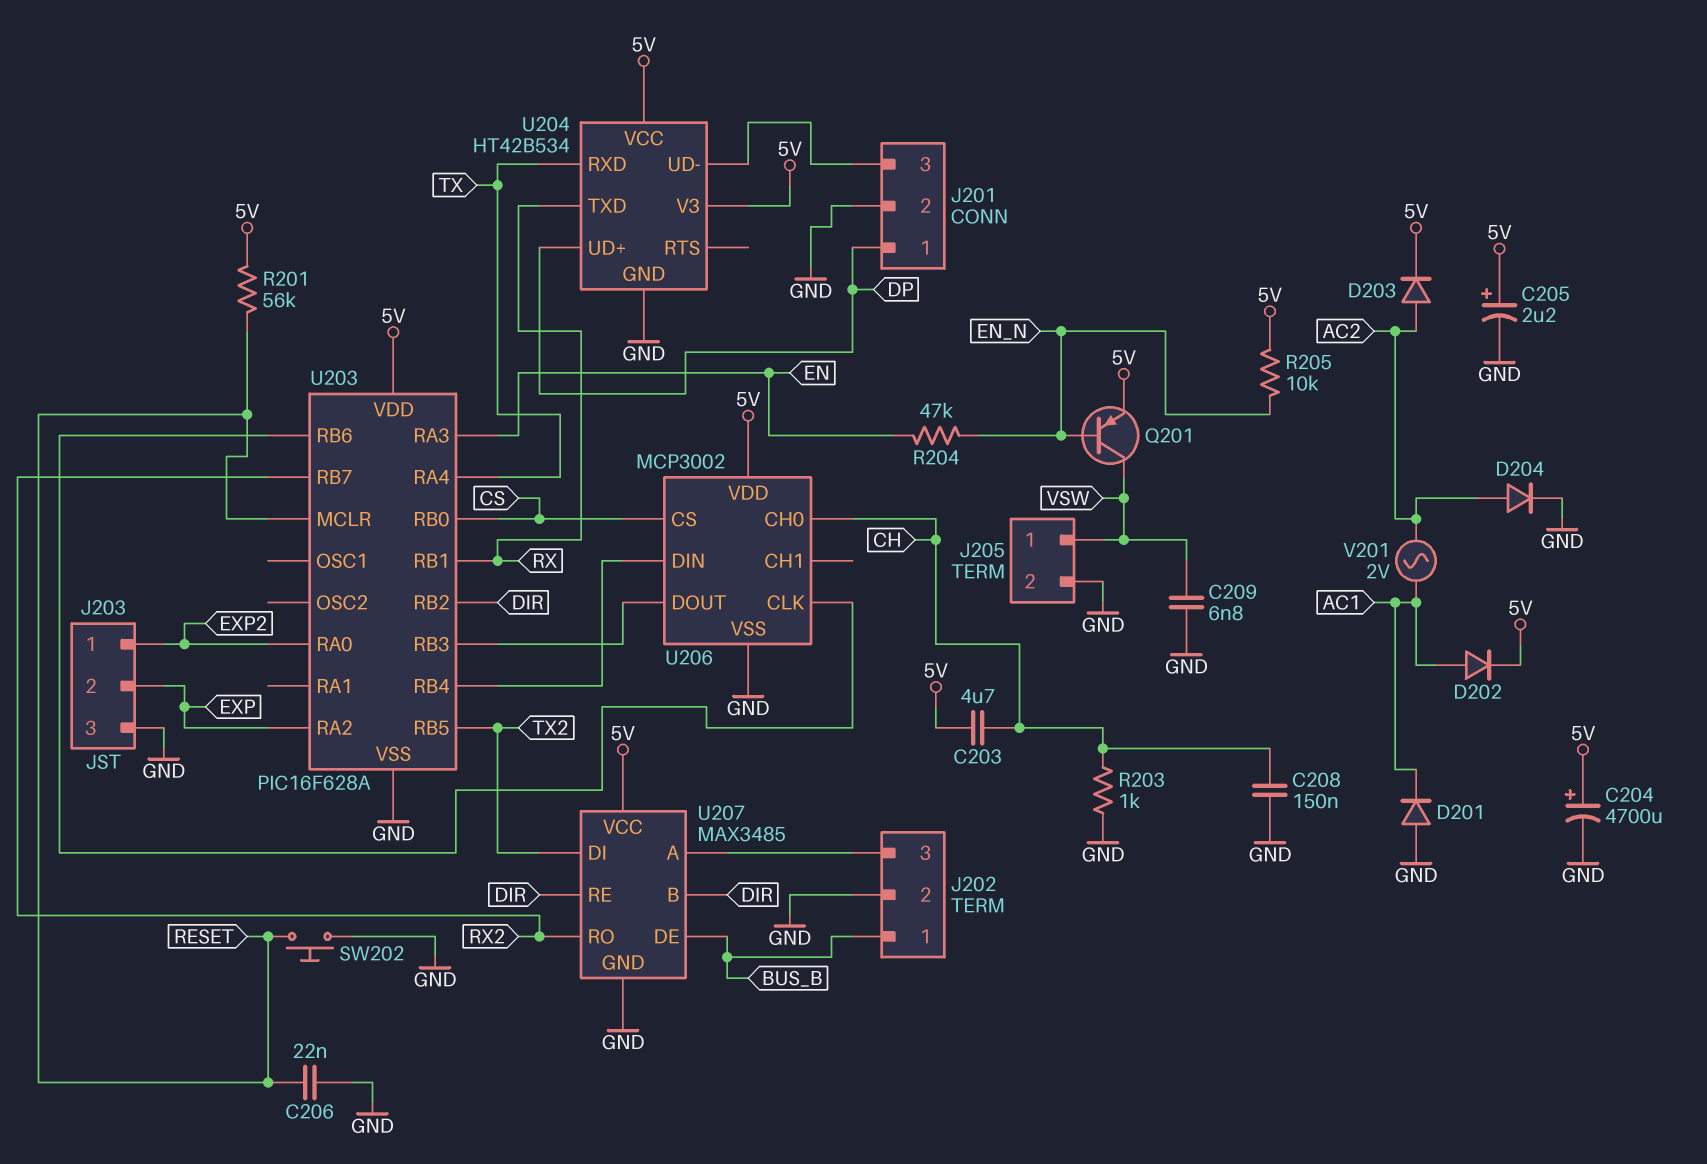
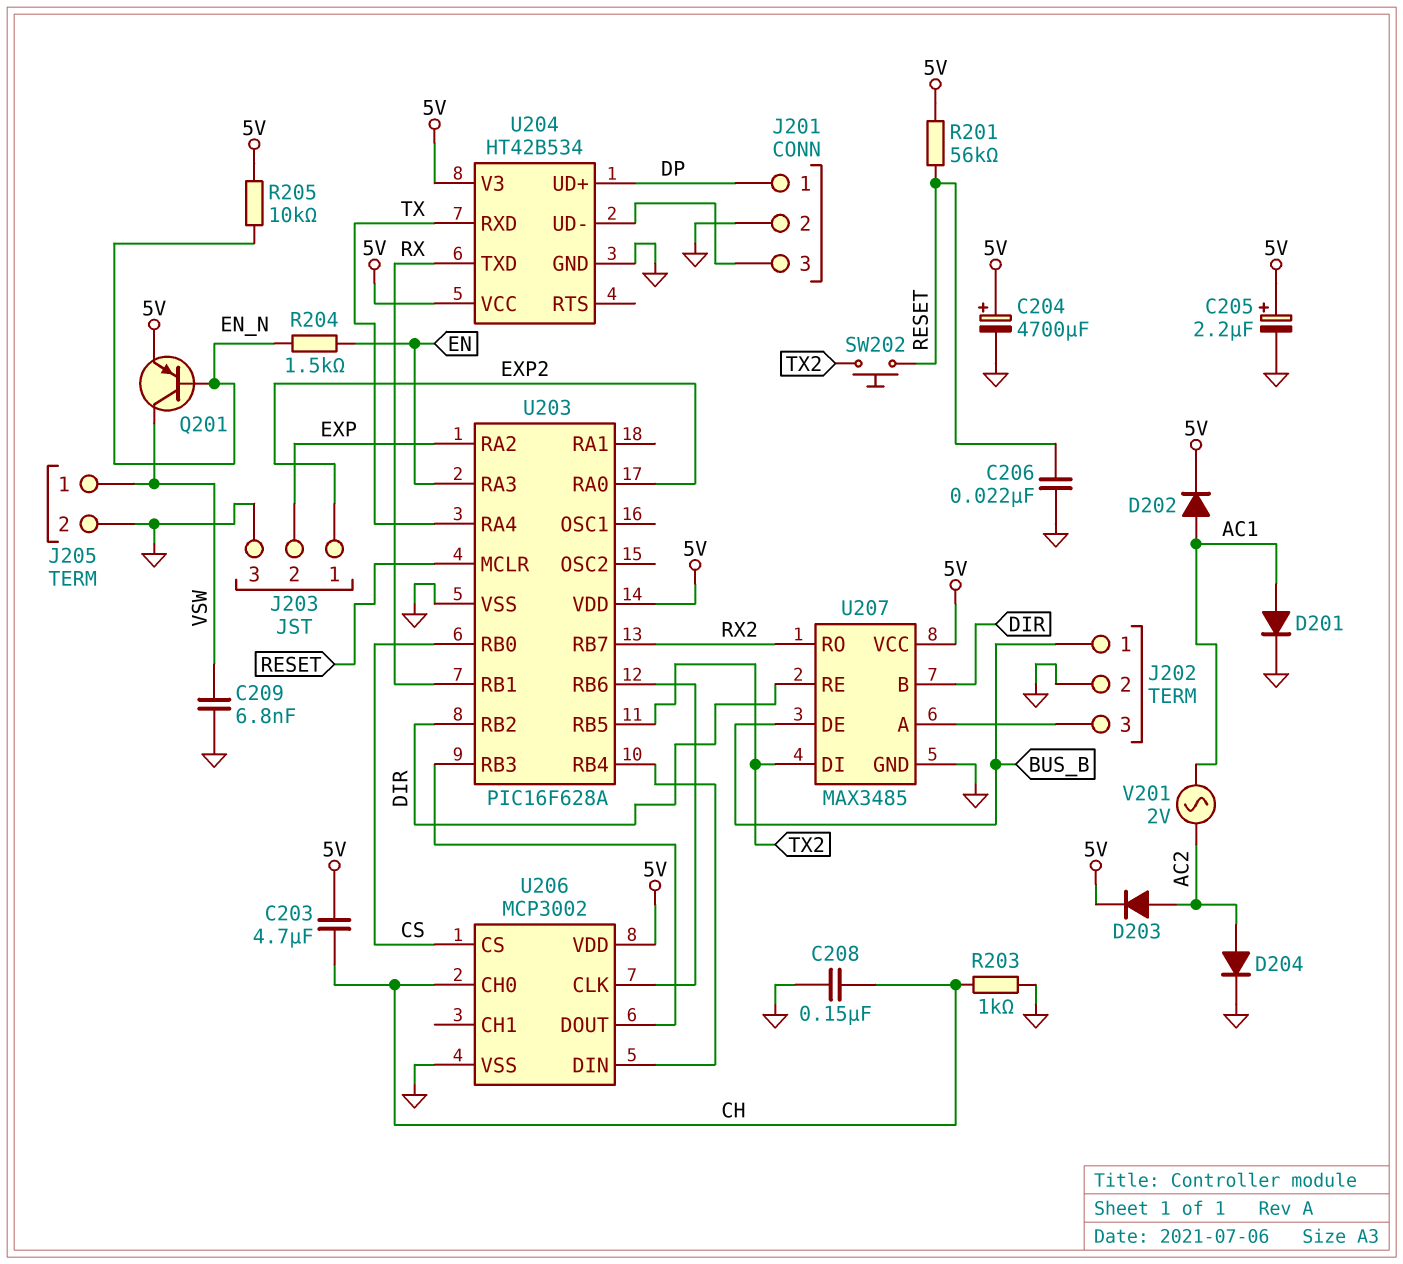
D201: diode (A GND, K AC1) -> diode (A AC1, K GND)
R204: 47k (EN, EN_N) -> 1.5k (EN, EN_N)
SW202: button (GND, RESET) -> button (RESET, TX2)

